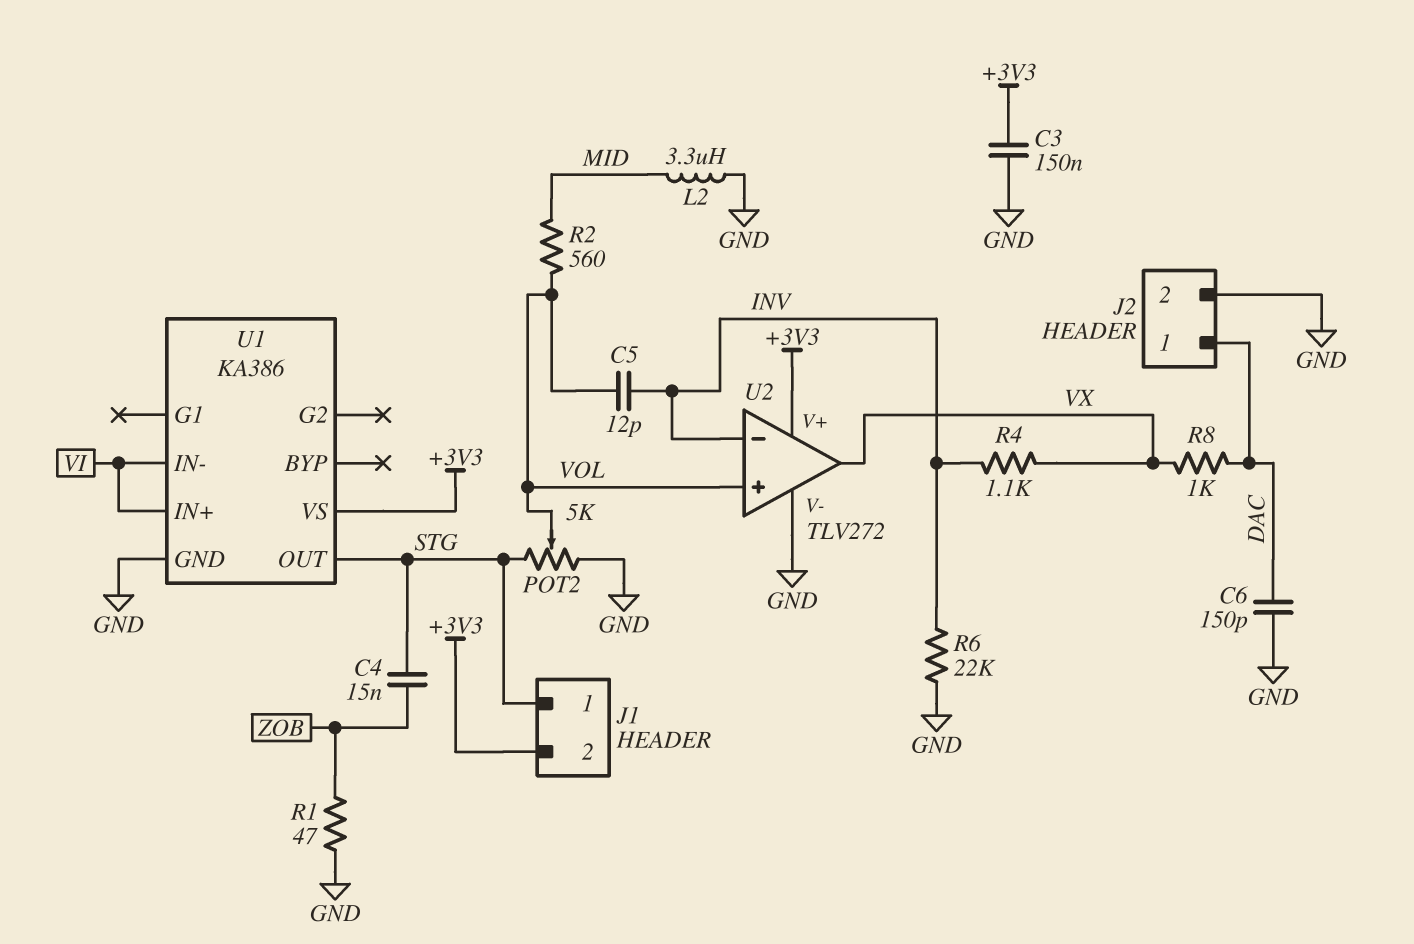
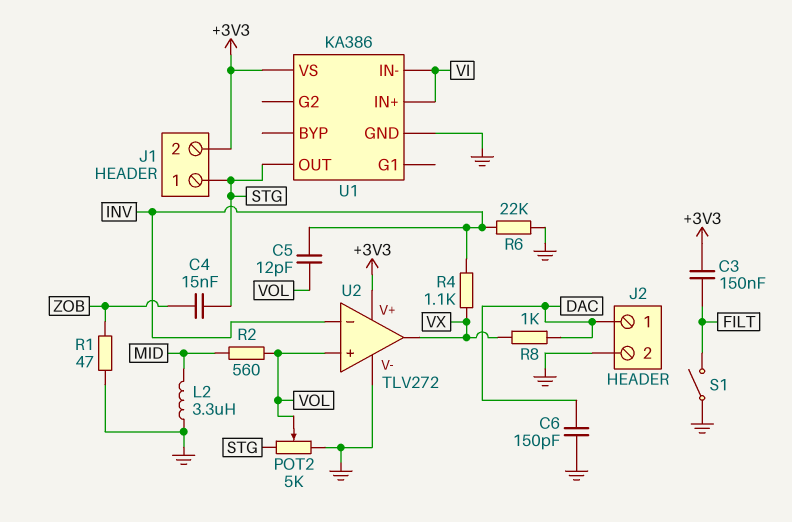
C3: 150nF (+3V3, GND) -> 150nF (+3V3, FILT)
S1: none -> switch (FILT, GND)

